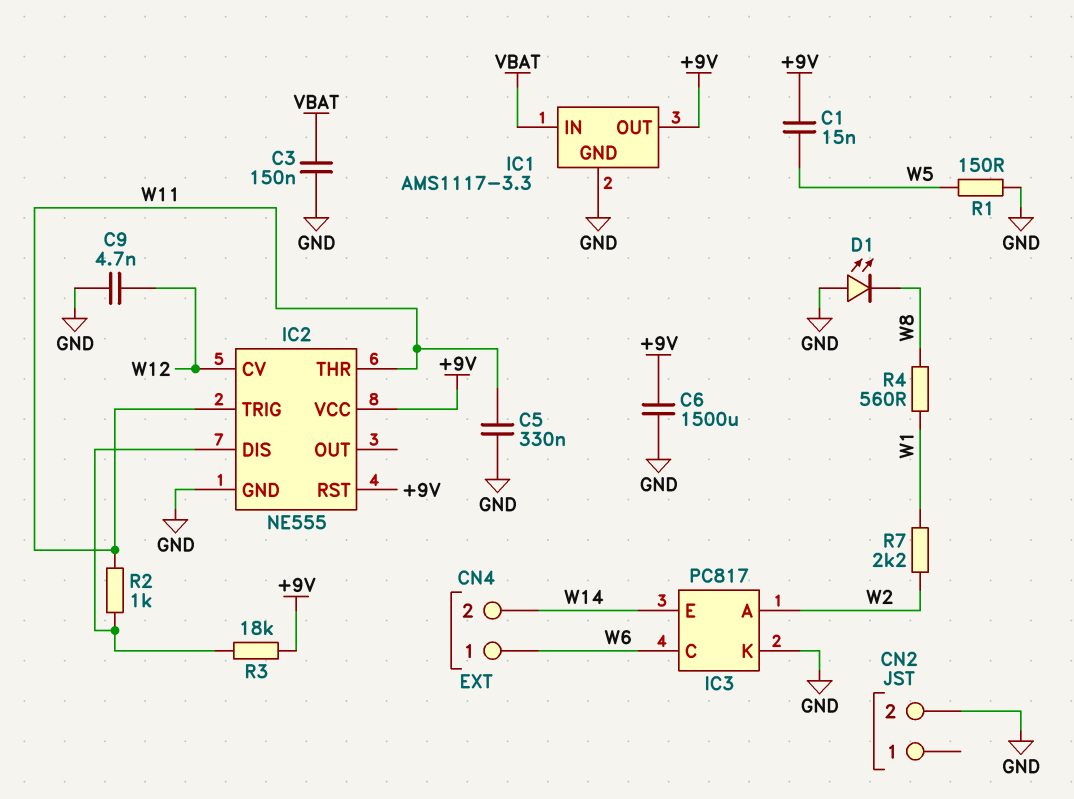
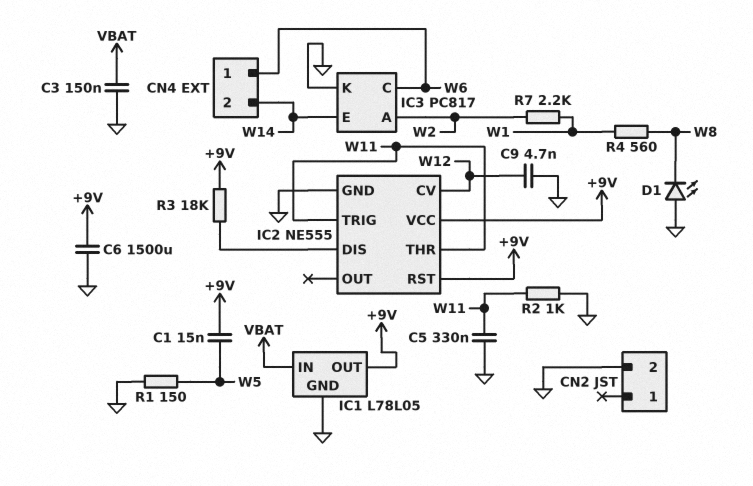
IC1: AMS1117-3.3 -> L78L05
R2: 1k (IC2/DIS, W11) -> 1k (GND, W11)

